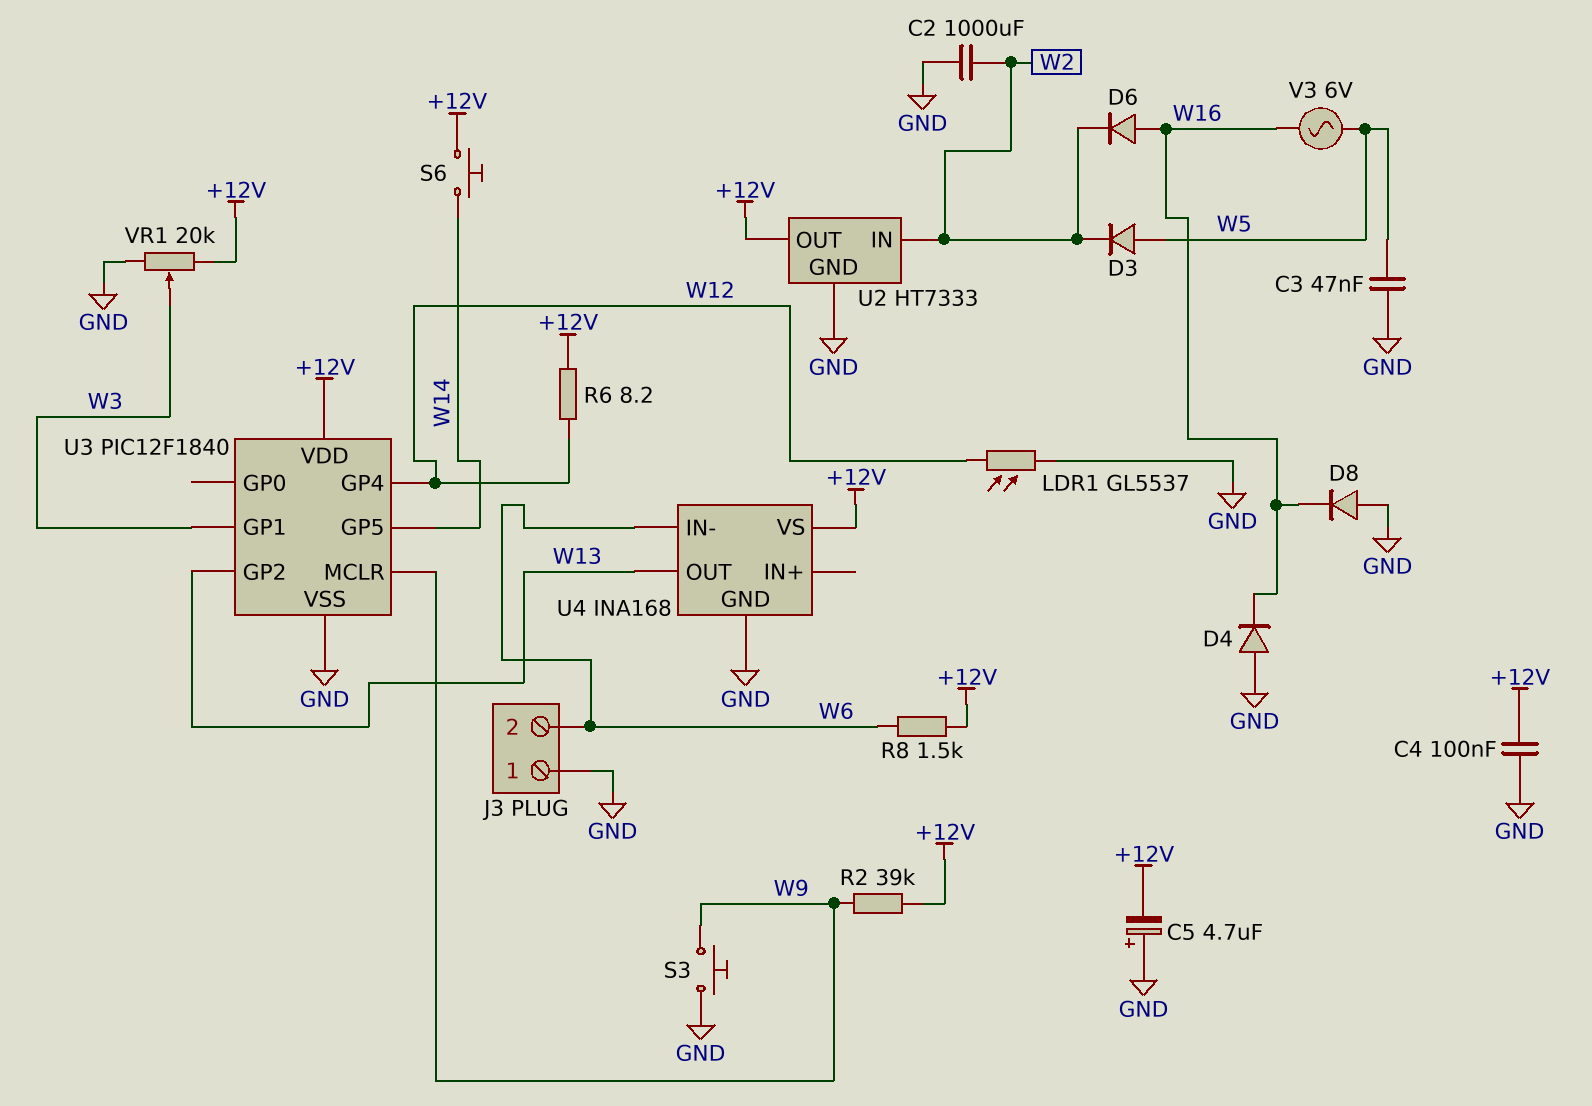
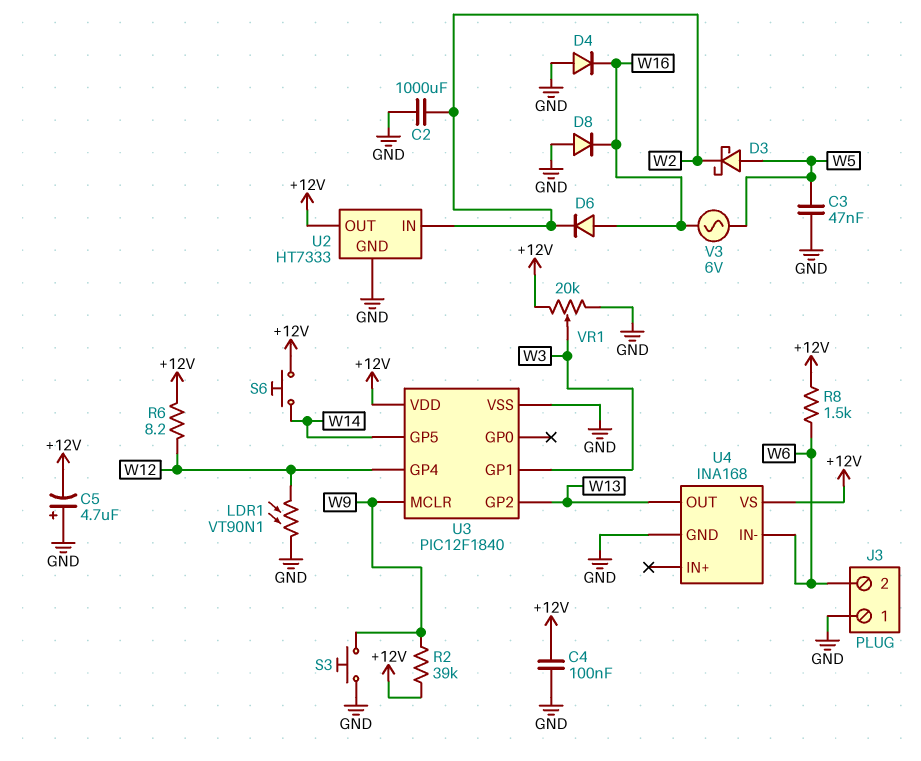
D3: diode (A W5, K W2) -> schottky (A W5, K W2)
LDR1: GL5537 (GND, W12) -> VT90N1 (GND, W12)

